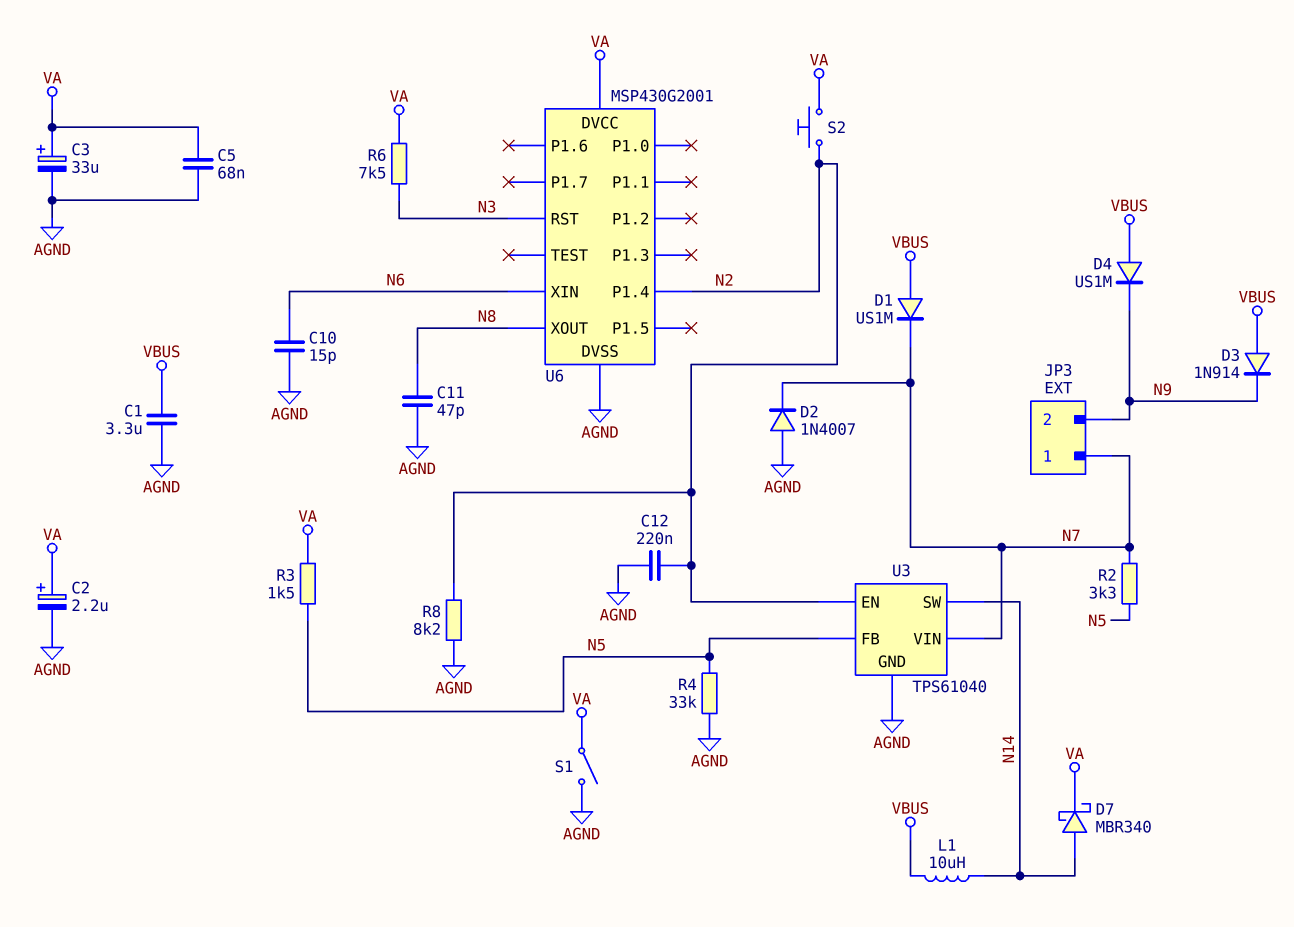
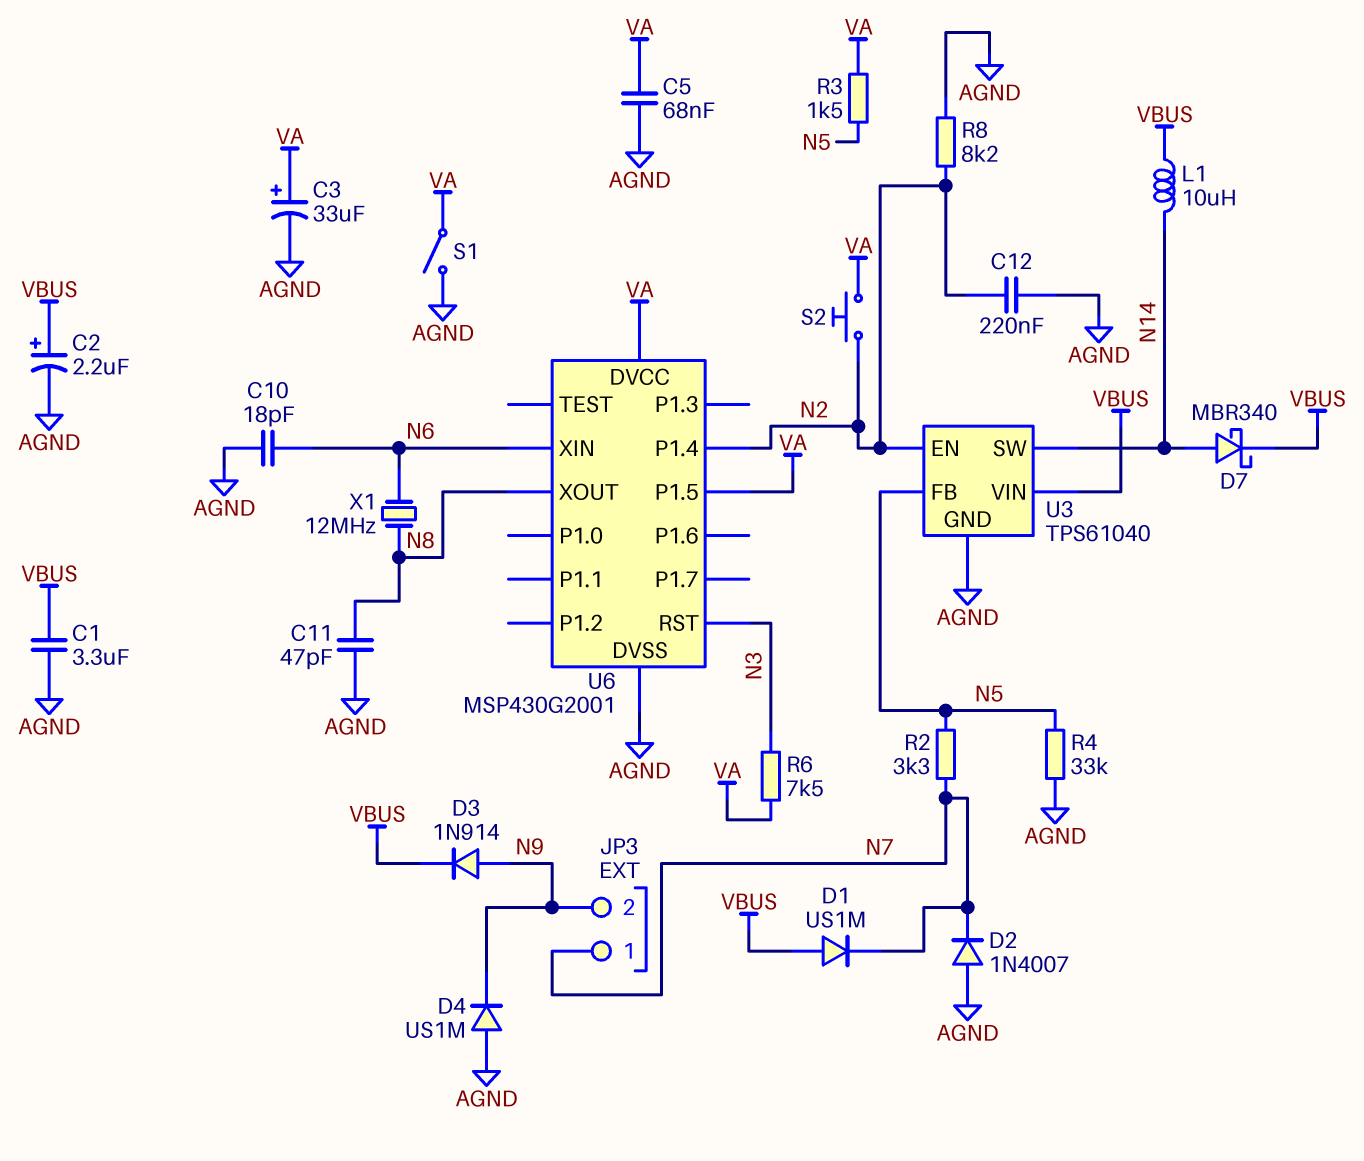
C2: 2.2uF (plus VA, minus AGND) -> 2.2uF (plus VBUS, minus AGND)
C10: 15pF (AGND, N6) -> 18pF (AGND, N6)
D3: diode 1N914 (A VBUS, K N9) -> diode 1N914 (A N9, K VBUS)
D4: diode US1M (A VBUS, K N9) -> diode US1M (A AGND, K N9)
D7: schottky MBR340 (A N14, K VA) -> schottky MBR340 (A N14, K VBUS)
U3 pin VIN: N7 -> VBUS
U6 pin P1.5: none -> VA
X1: none -> 12MHz (N6, N8)

